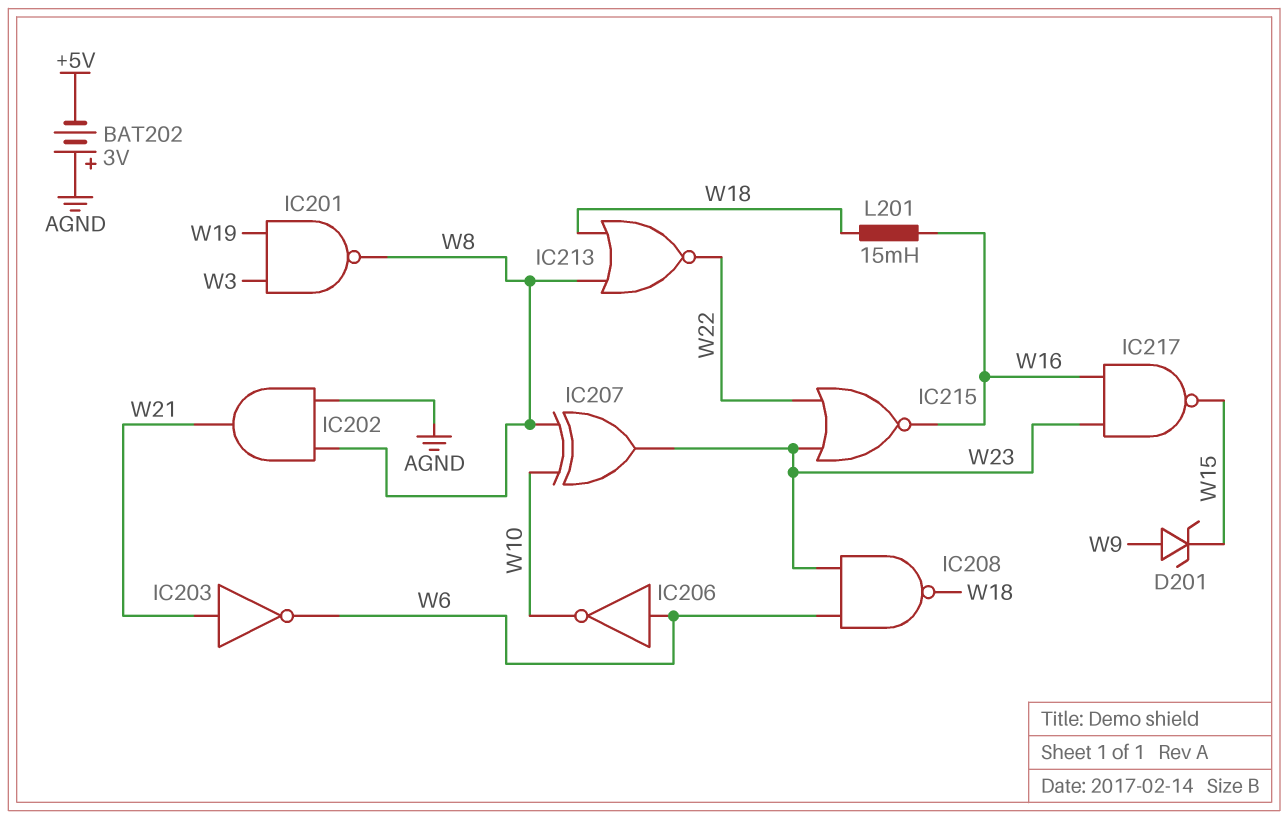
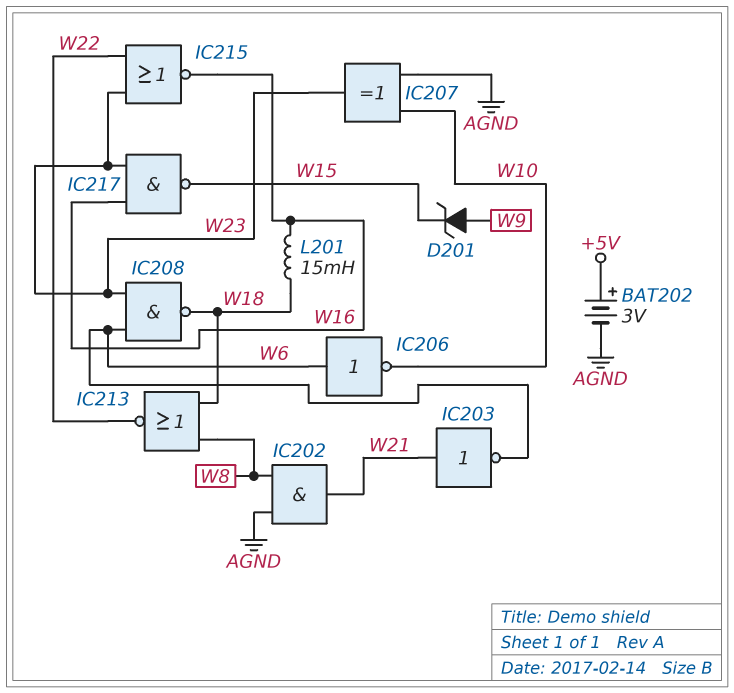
BAT202: 3V (plus AGND, minus +5V) -> 3V (plus +5V, minus AGND)
IC201: NAND (in W3, in W19, out W8) -> none
IC207: XOR (in W8, in W10, out W23) -> XOR (in AGND, in W10, out W23)

